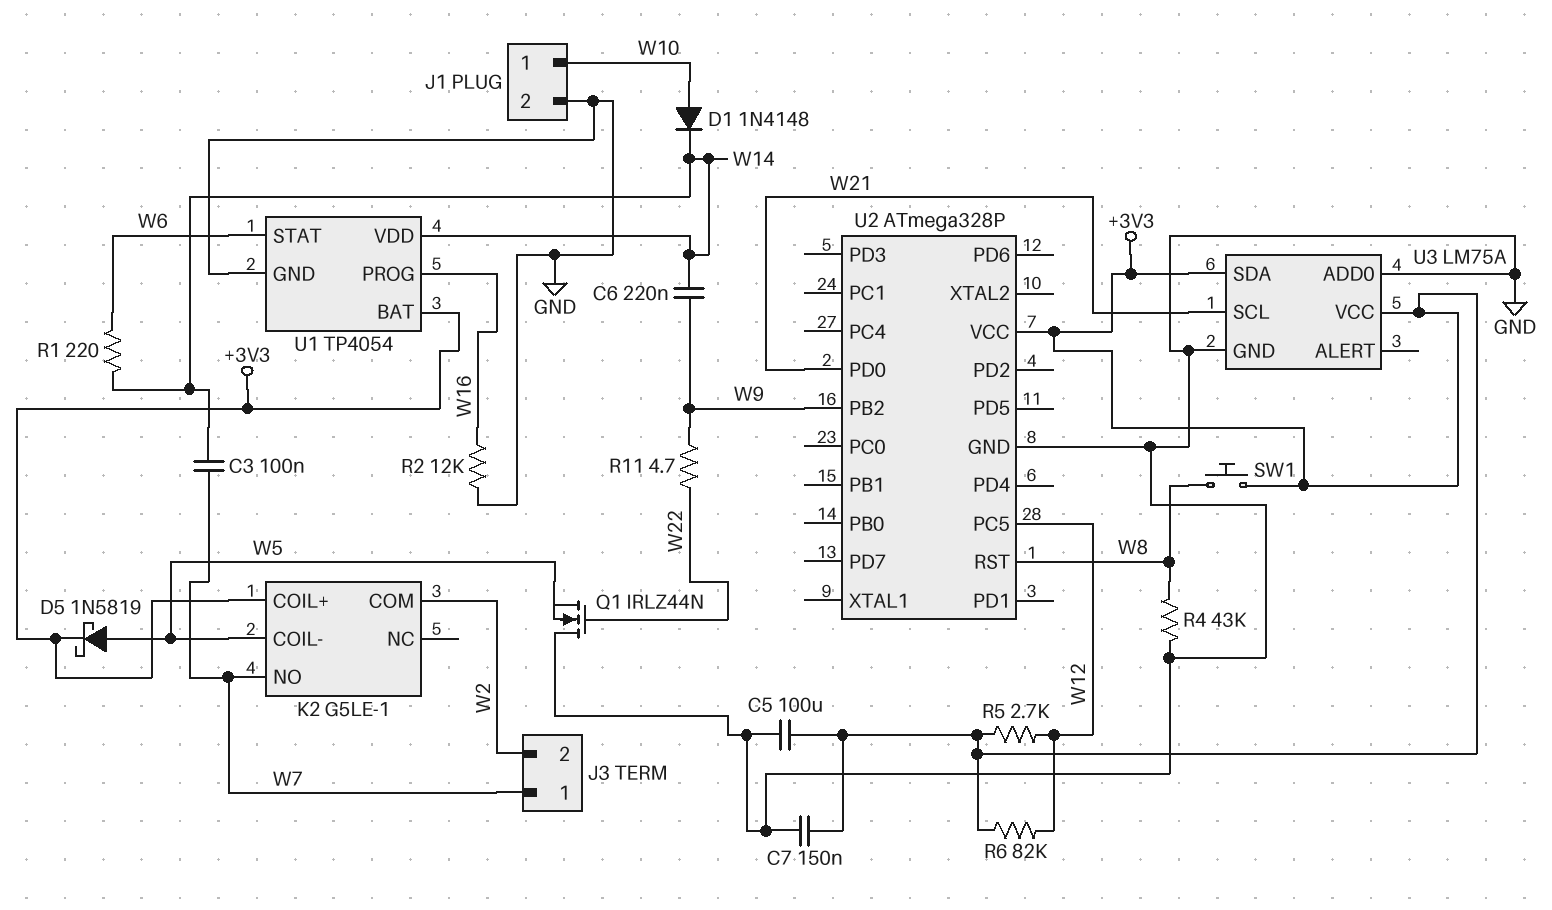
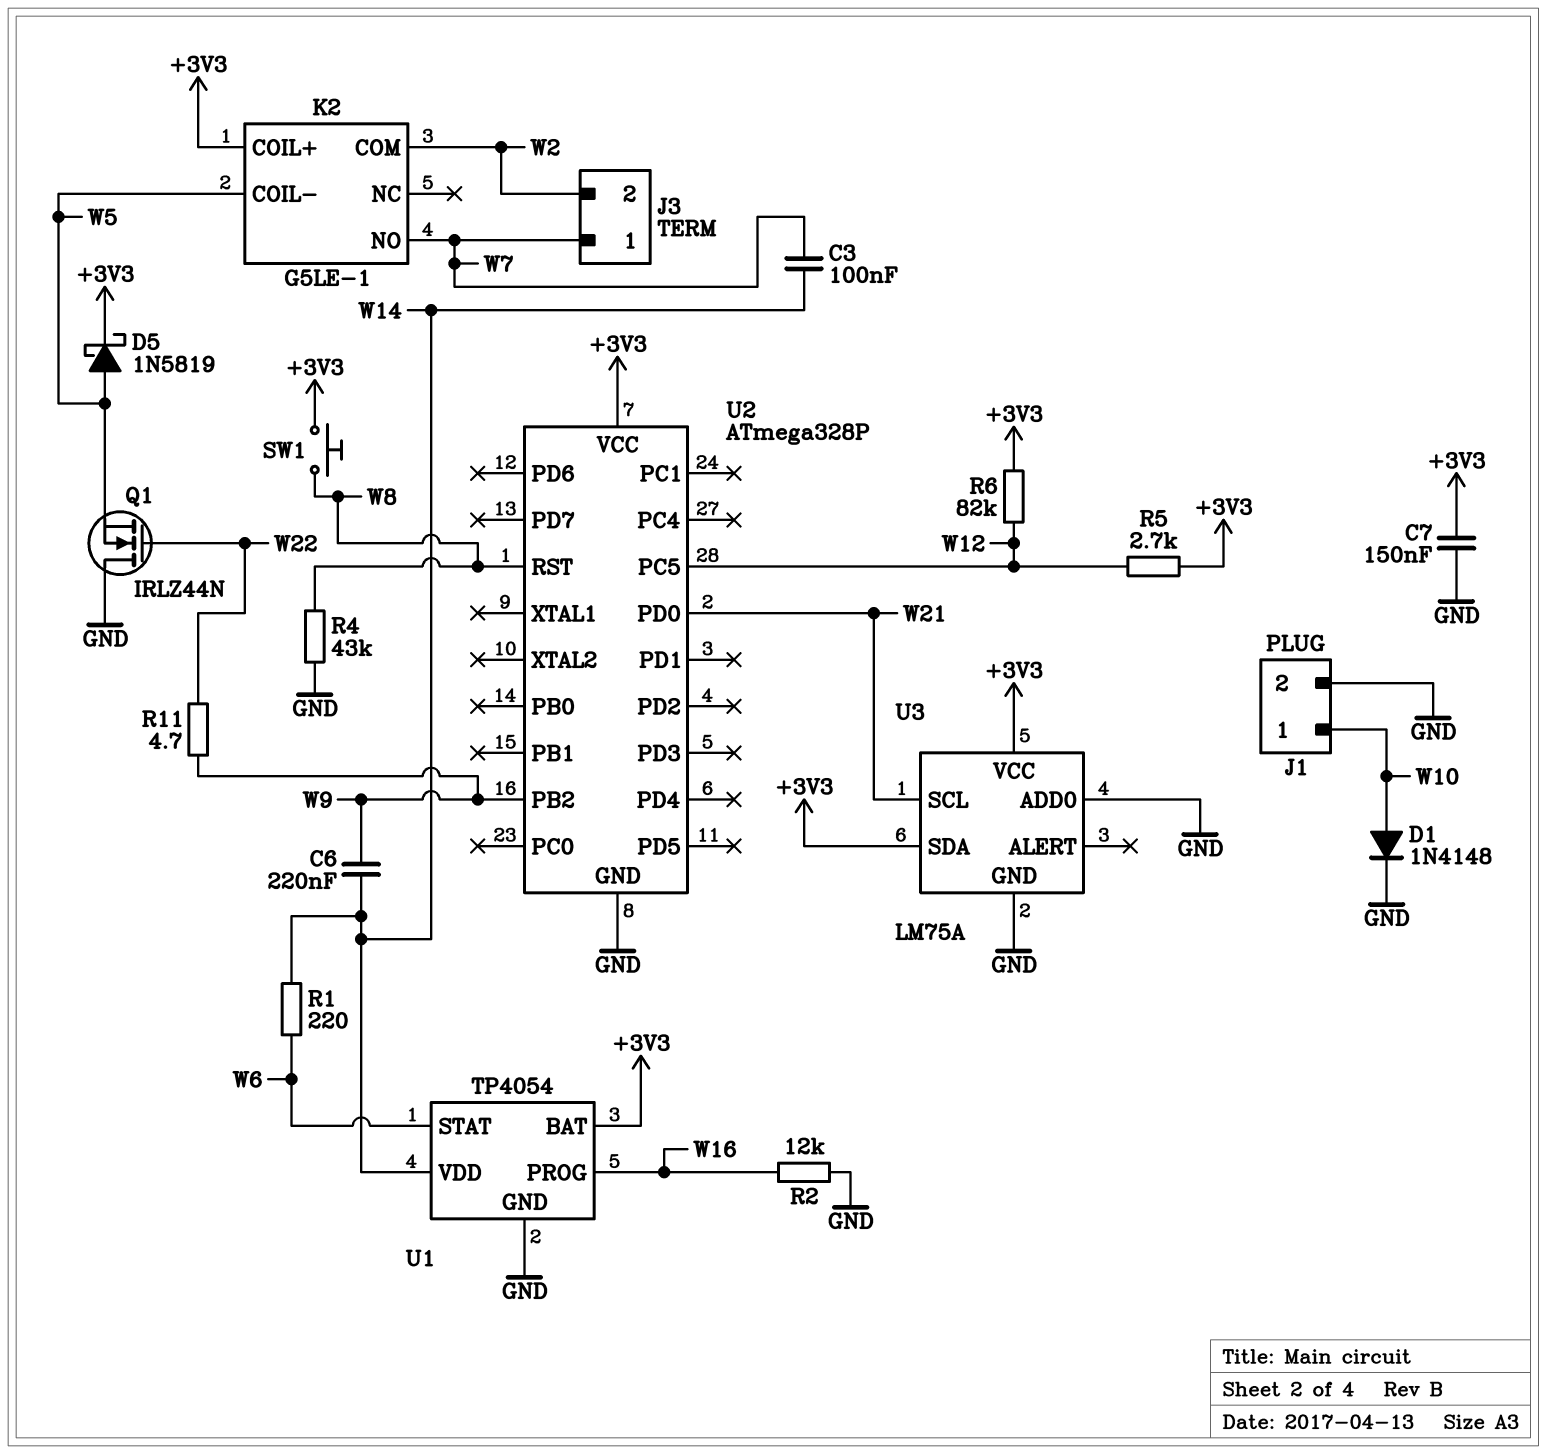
C5: 100uF (+3V3, GND) -> none
D1: diode 1N4148 (A W10, K W14) -> diode 1N4148 (A W10, K GND)

